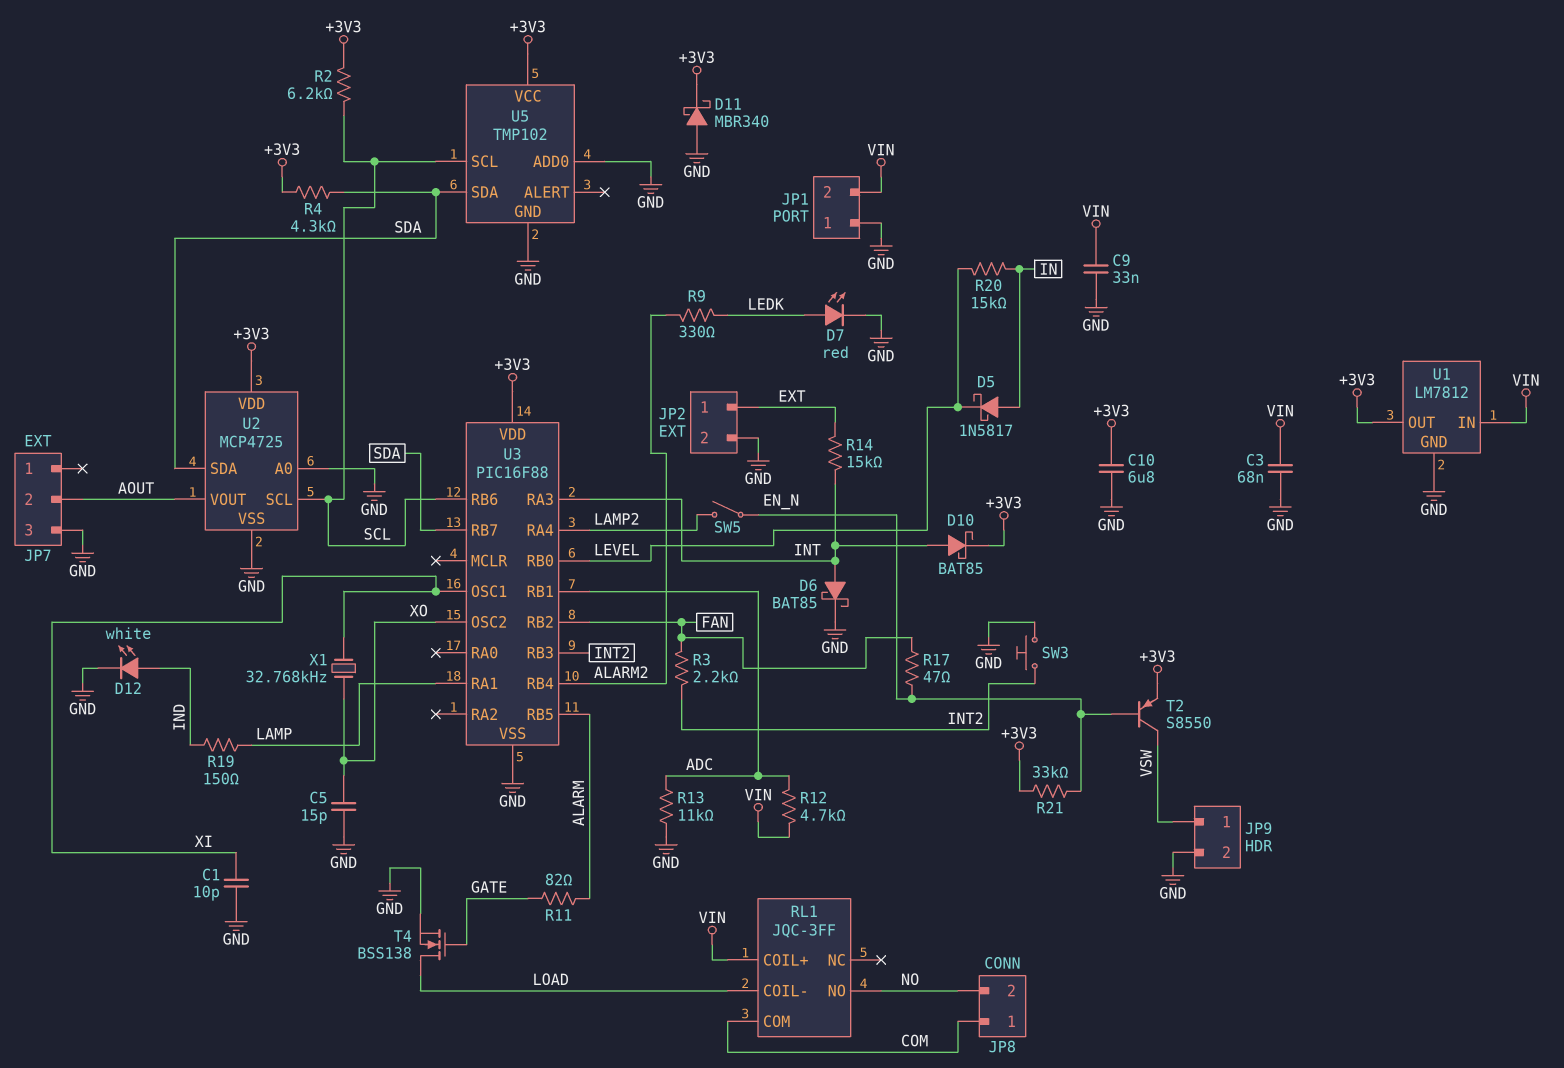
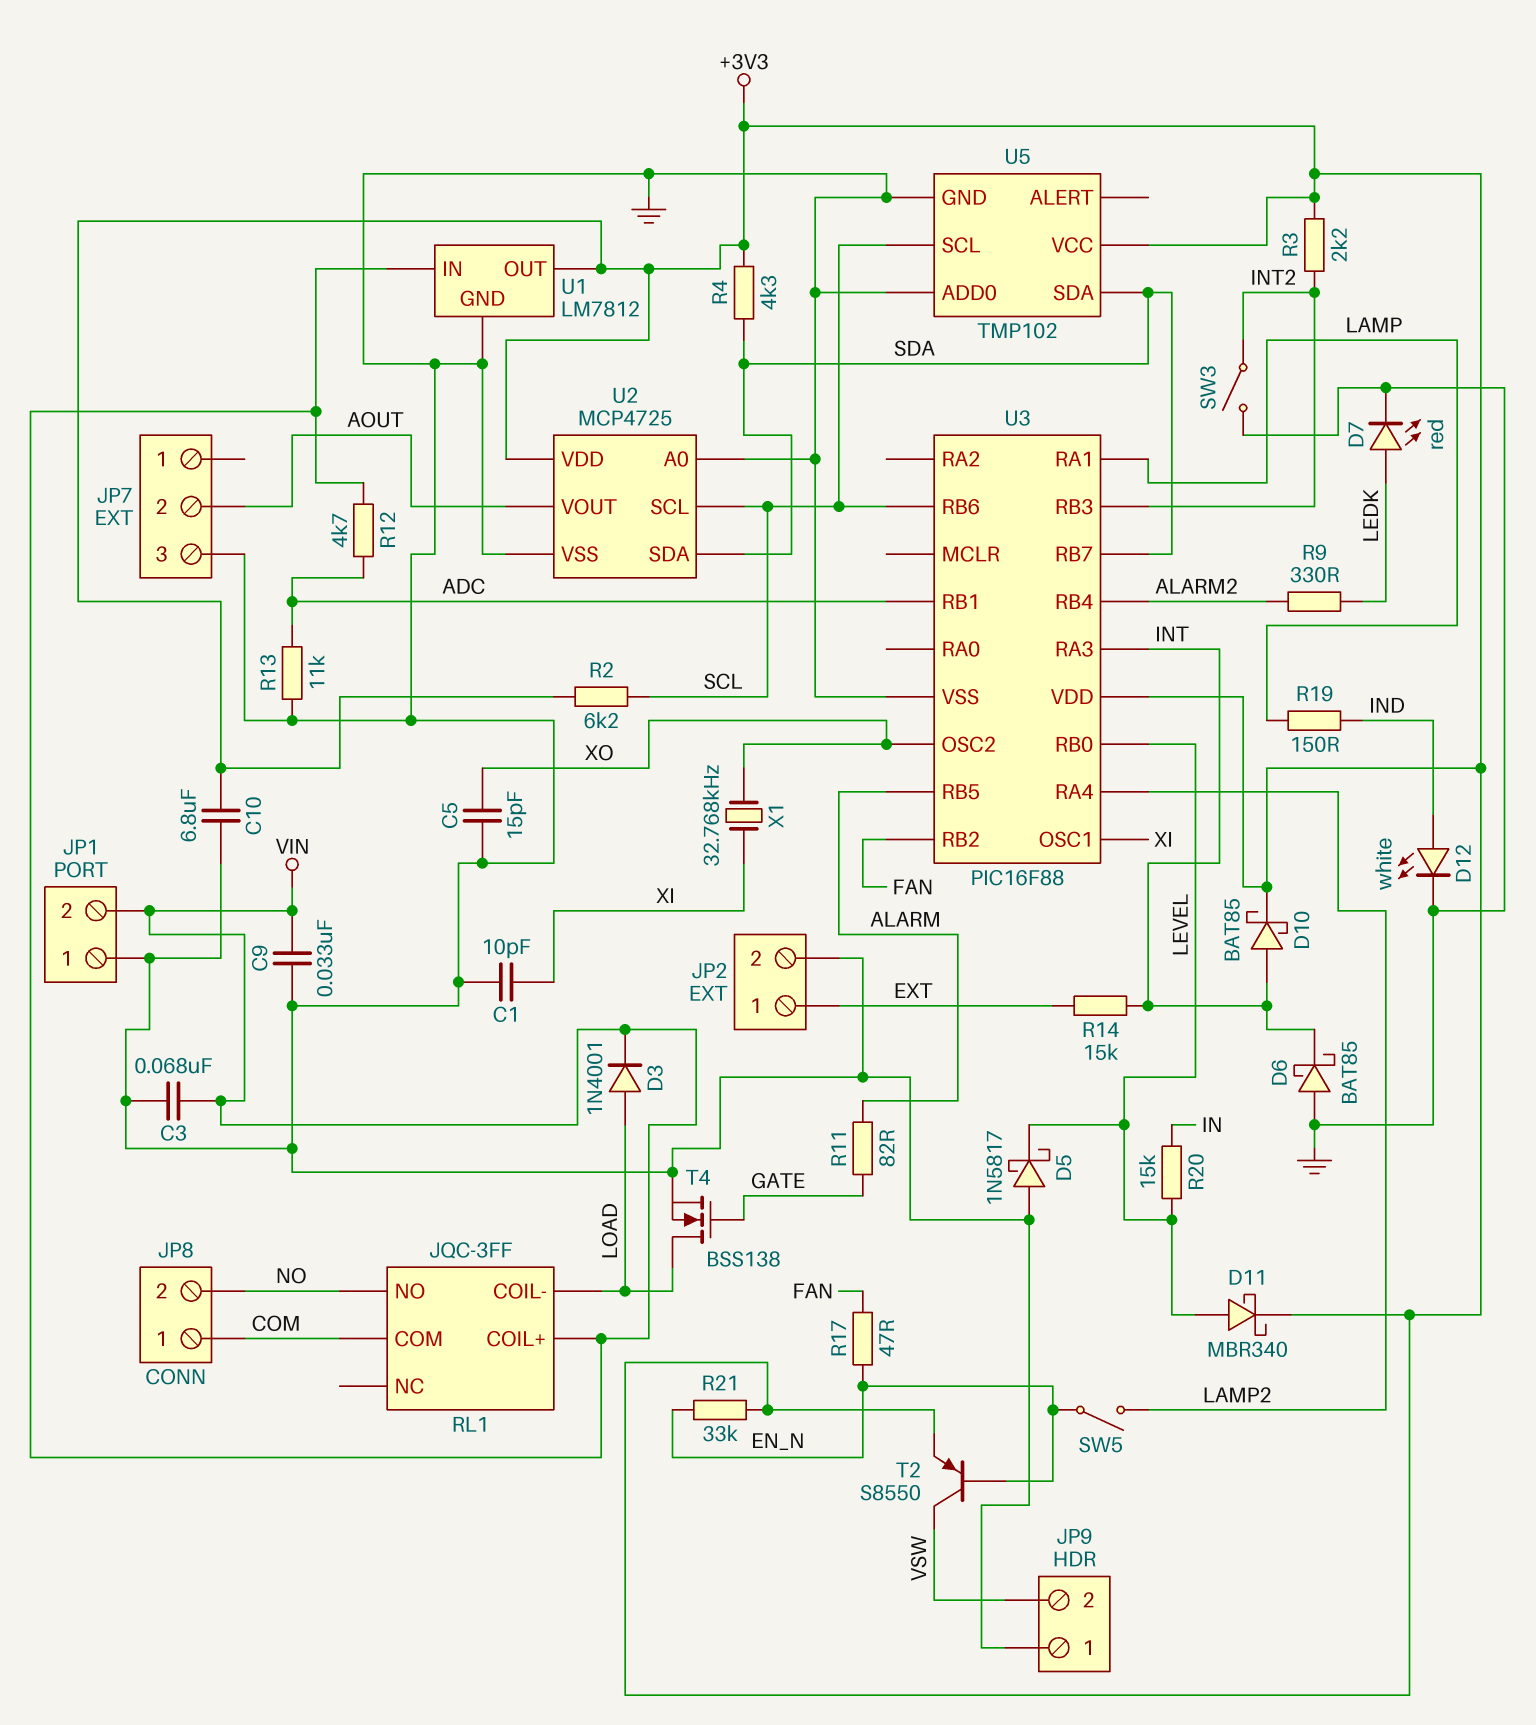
D3: none -> diode 1N4001 (A LOAD, K VIN)
D5: schottky 1N5817 (A IN, K LEVEL) -> schottky 1N5817 (A GND, K LEVEL)
D6: schottky BAT85 (A INT, K GND) -> schottky BAT85 (A GND, K INT)
D11: schottky MBR340 (A GND, K +3V3) -> schottky MBR340 (A LEVEL, K +3V3)
JP9 pin 1: VSW -> GND
JP9 pin 2: GND -> VSW
R3: 2.2k (FAN, INT2) -> 2.2k (+3V3, INT2)
SW3: button (GND, INT2) -> switch (GND, INT2)

